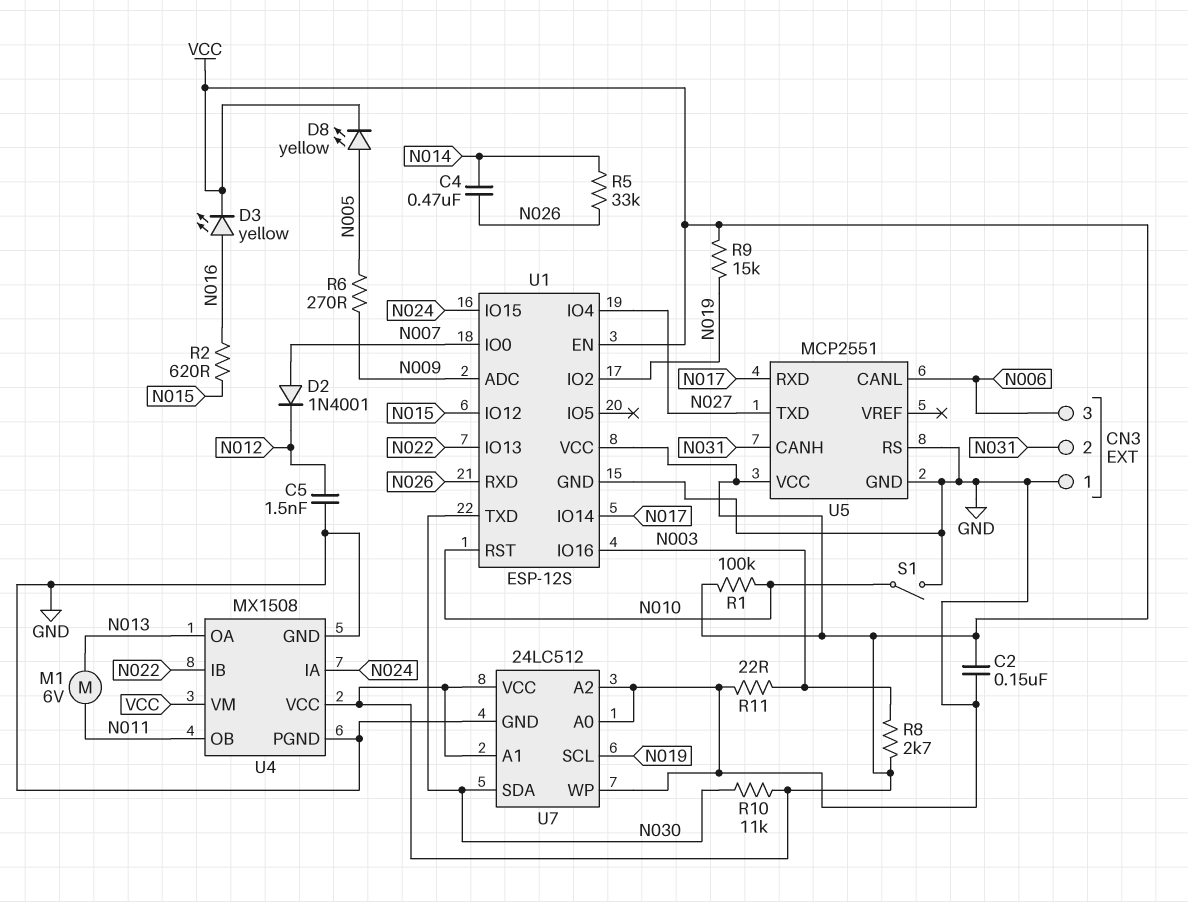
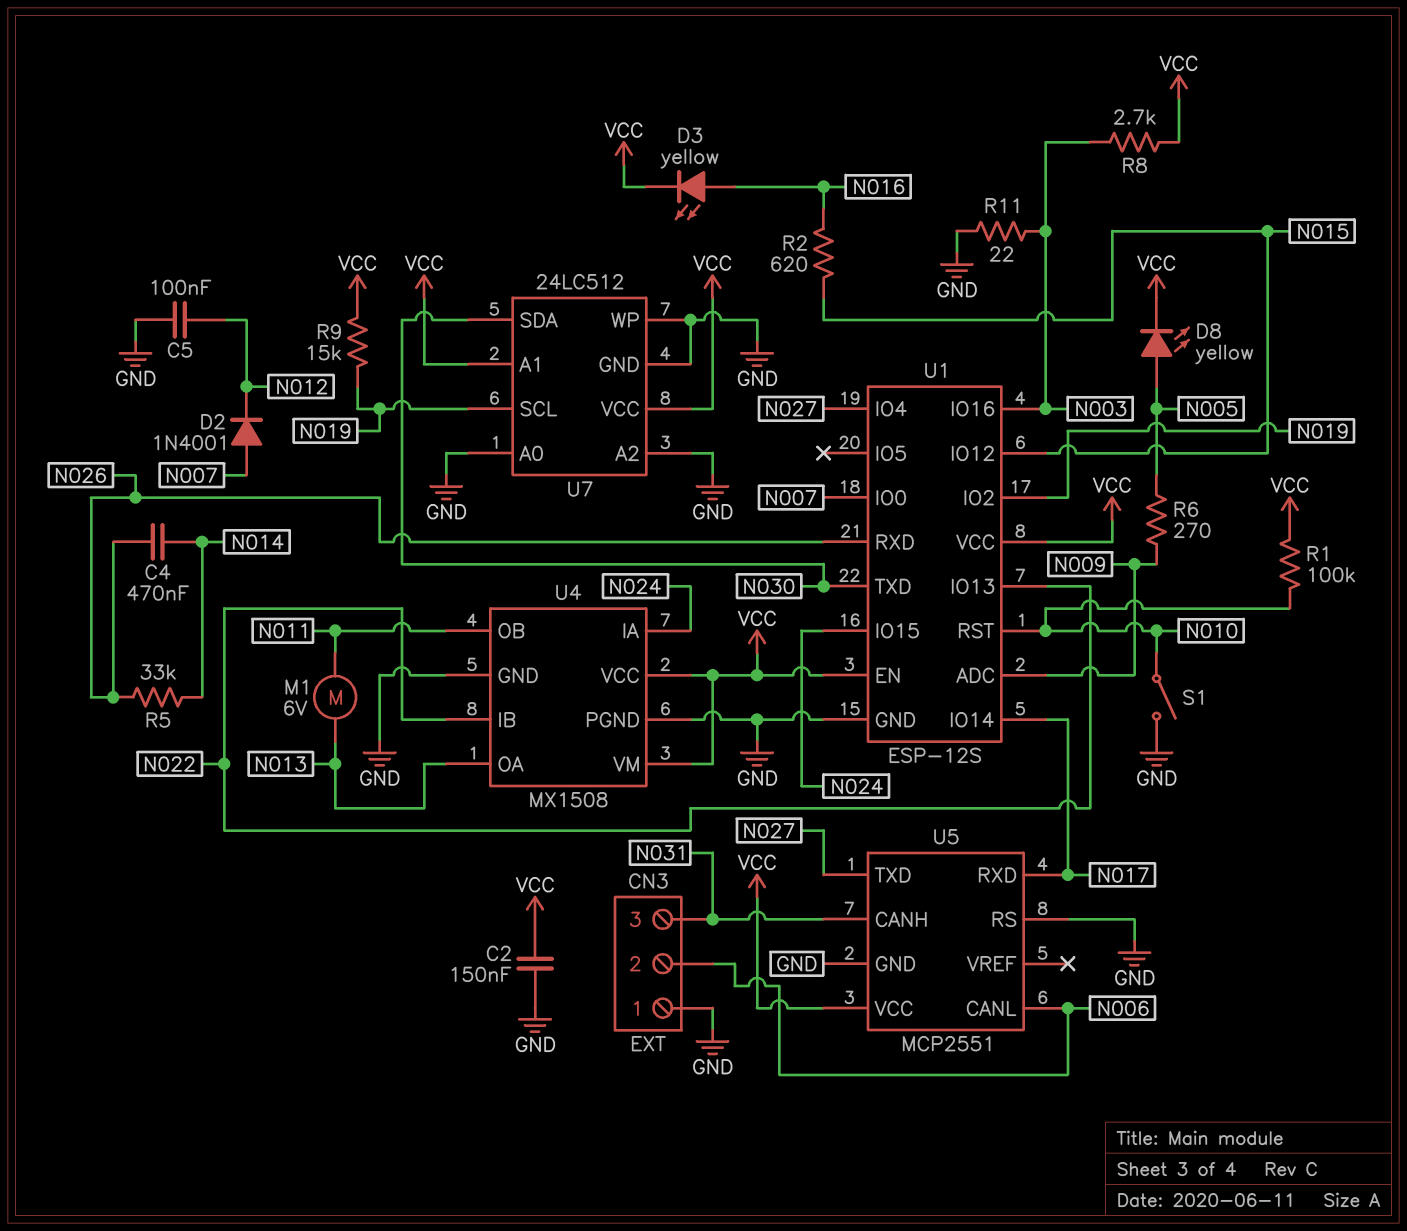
C5: 1.5nF (GND, N012) -> 100nF (GND, N012)
CN3 pin 2: N031 -> N006
CN3 pin 3: N006 -> N031
R10: 11k (N030, VCC) -> none

